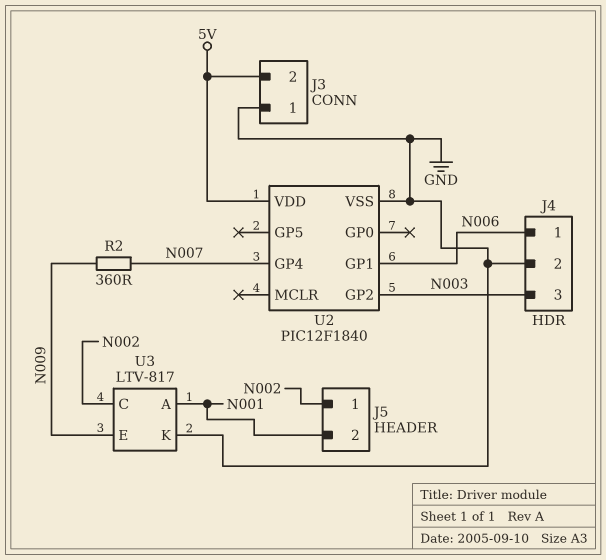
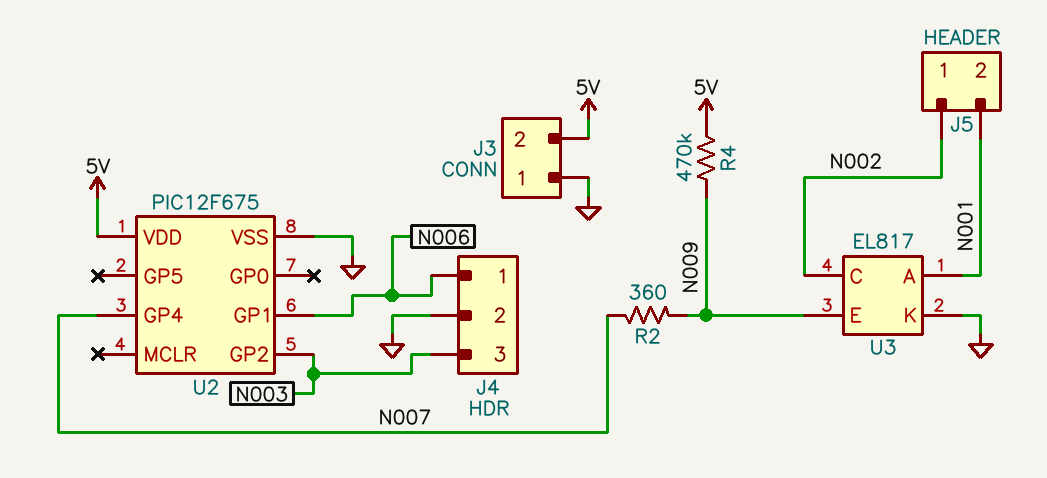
R4: none -> 470k (5V, N009)
U2: PIC12F1840 -> PIC12F675
U3: LTV-817 -> EL817

